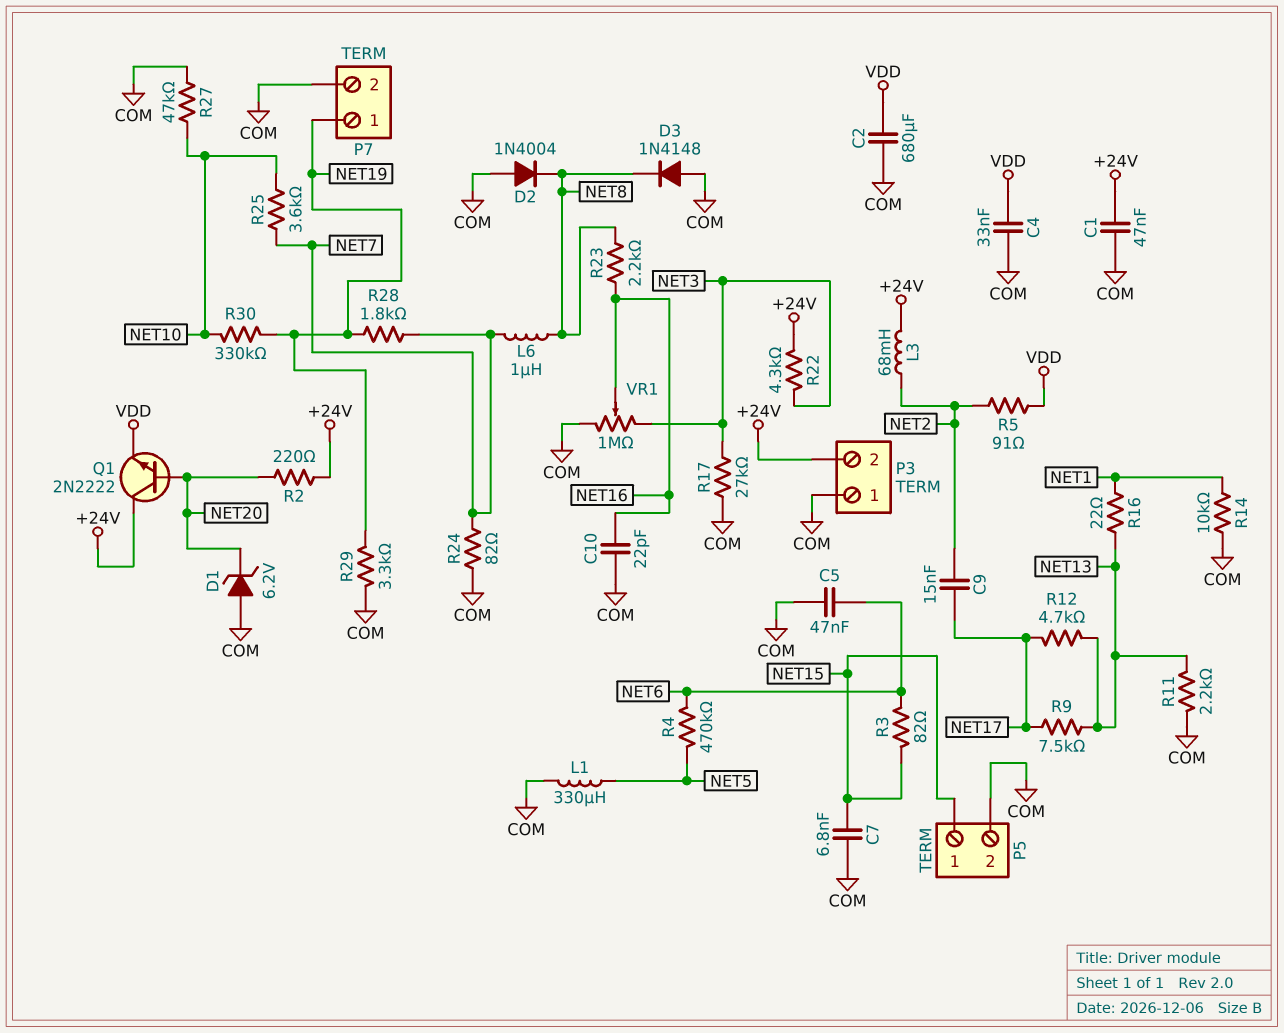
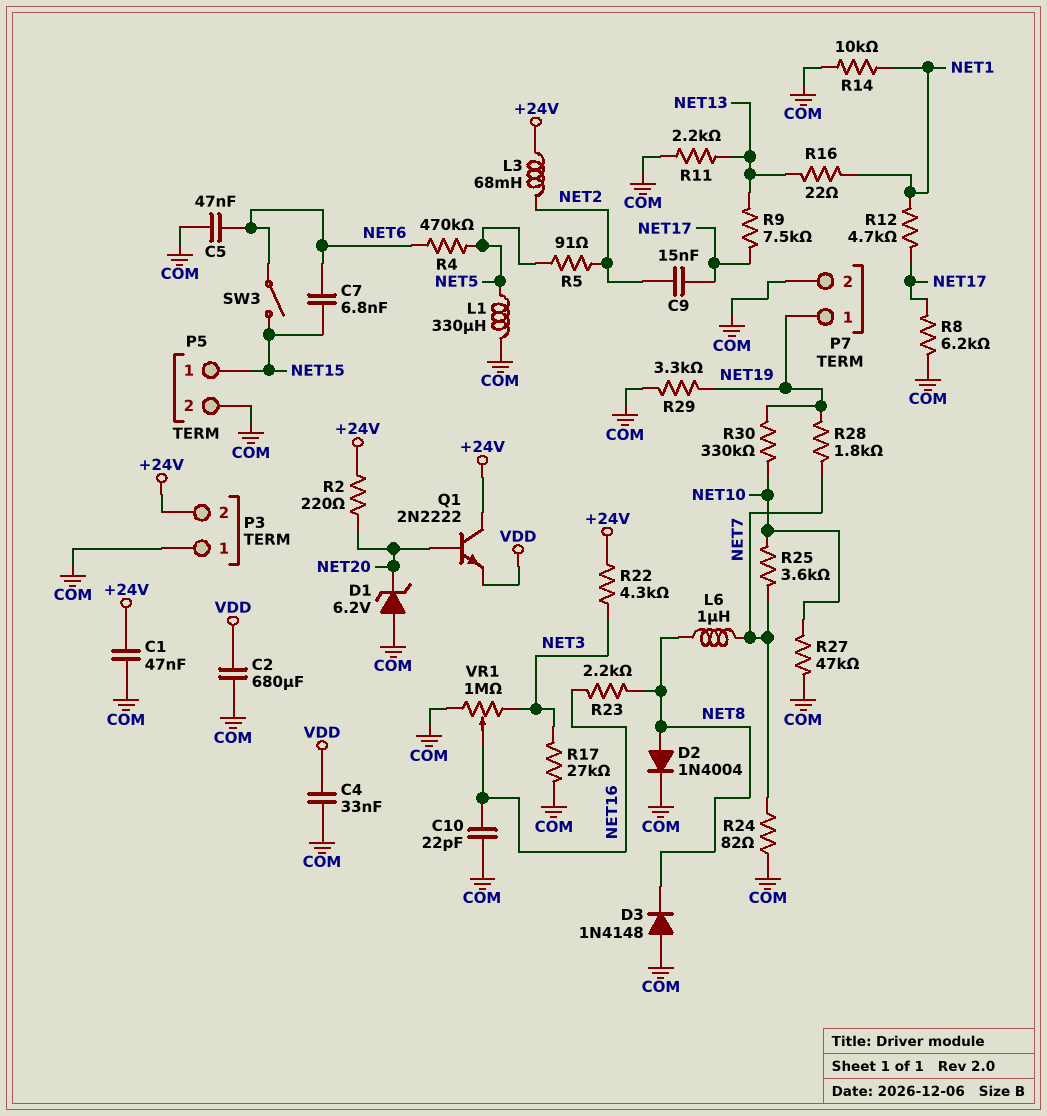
C7: 6.8nF (COM, NET15) -> 6.8nF (NET6, NET15)
D2: diode 1N4004 (A COM, K NET8) -> diode 1N4004 (A NET8, K COM)
R3: 82 (NET6, NET15) -> none
R5: 91 (NET2, VDD) -> 91 (NET2, NET5)
R8: none -> 6.2k (COM, NET17)
R12: 4.7k (NET13, NET17) -> 4.7k (NET1, NET17)
SW3: none -> switch (NET6, NET15)

